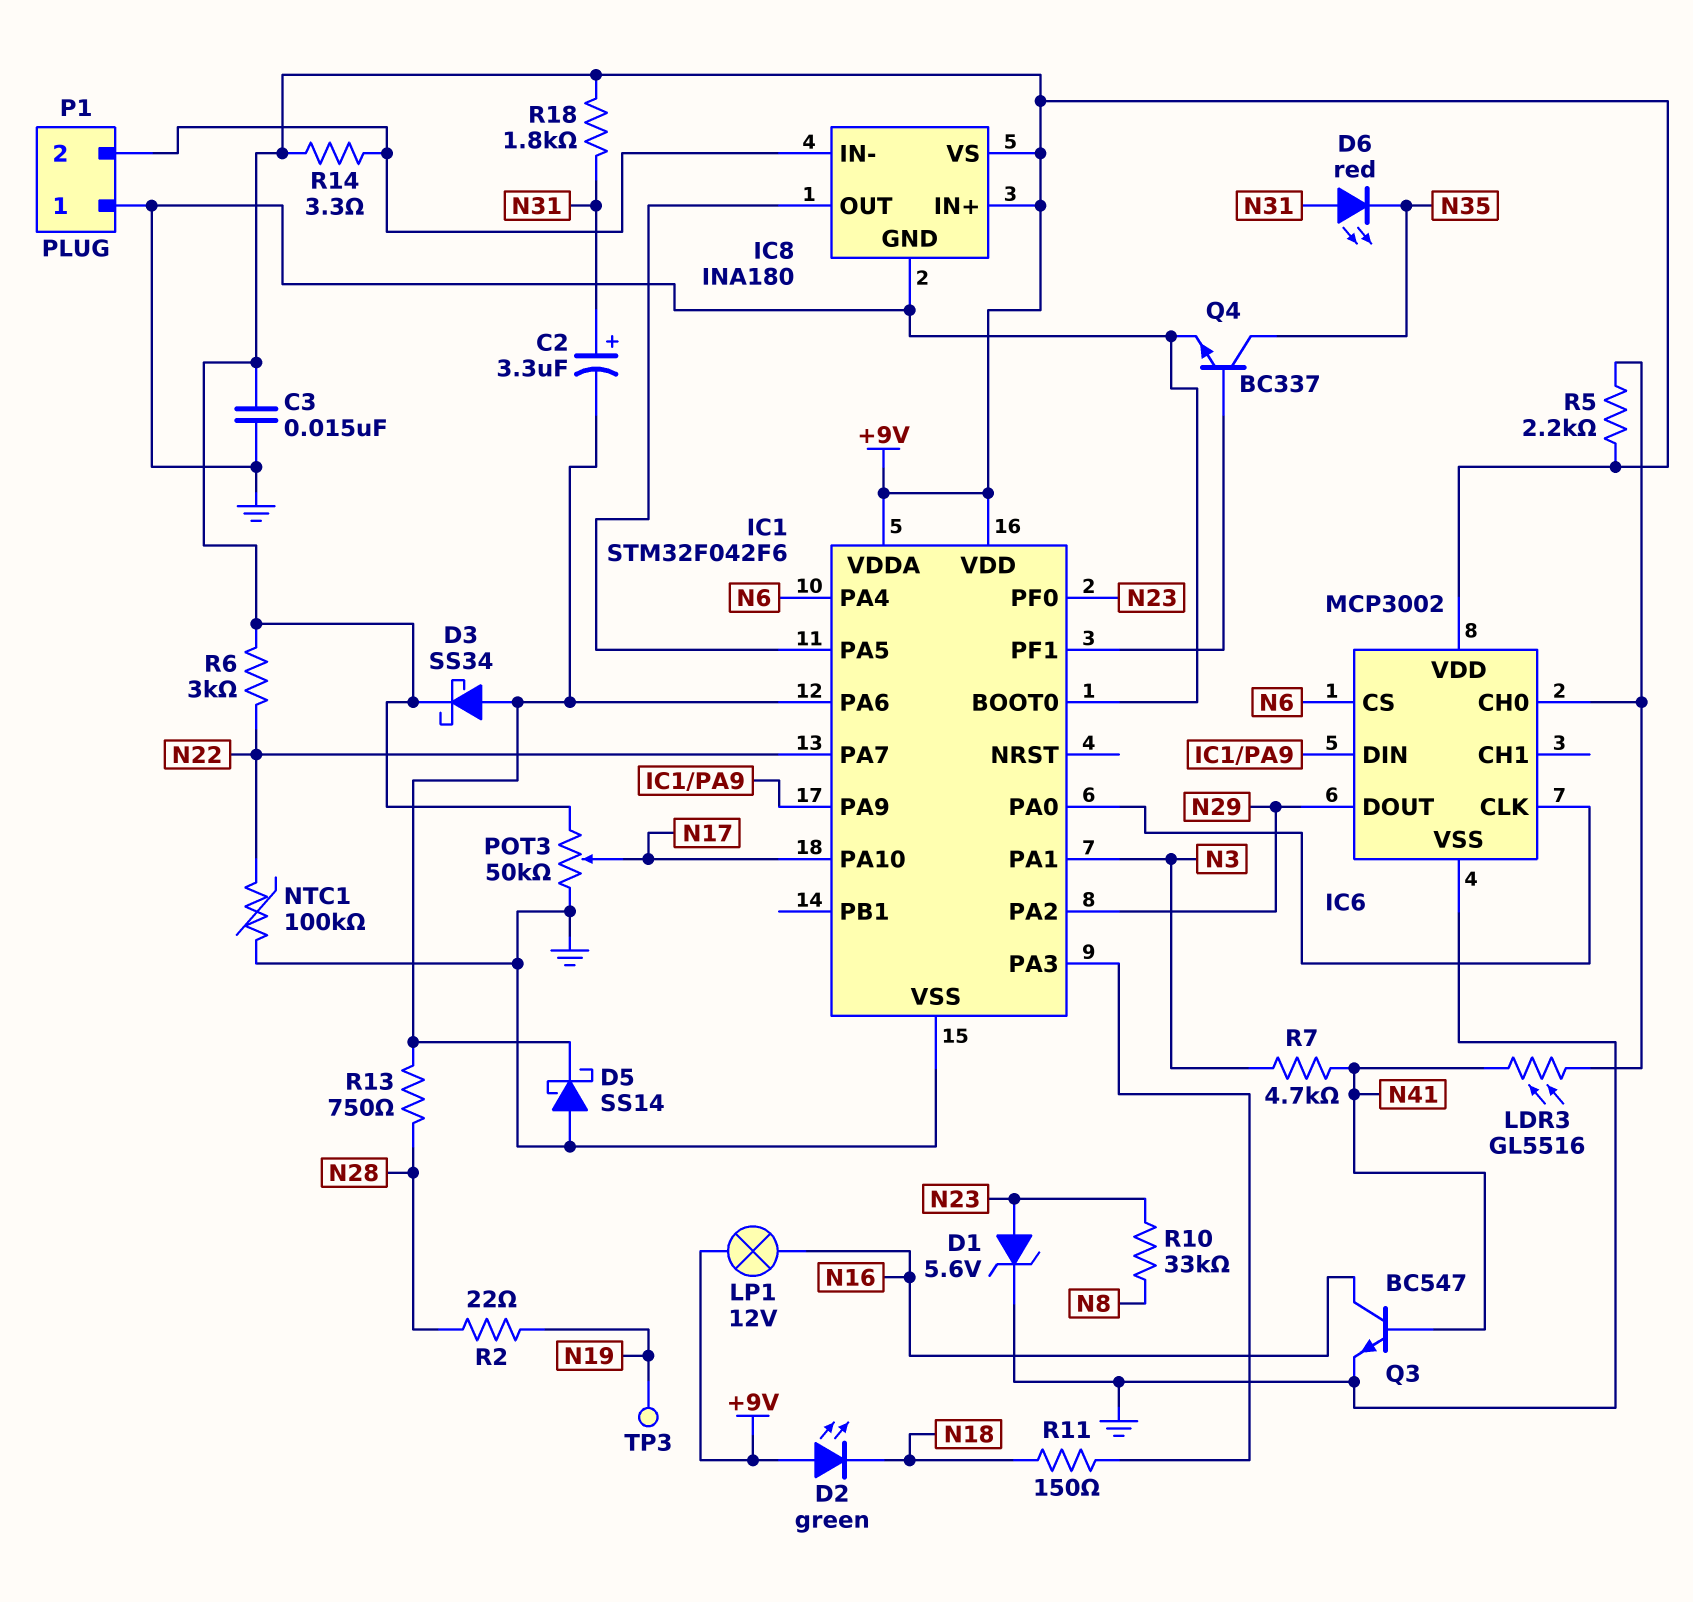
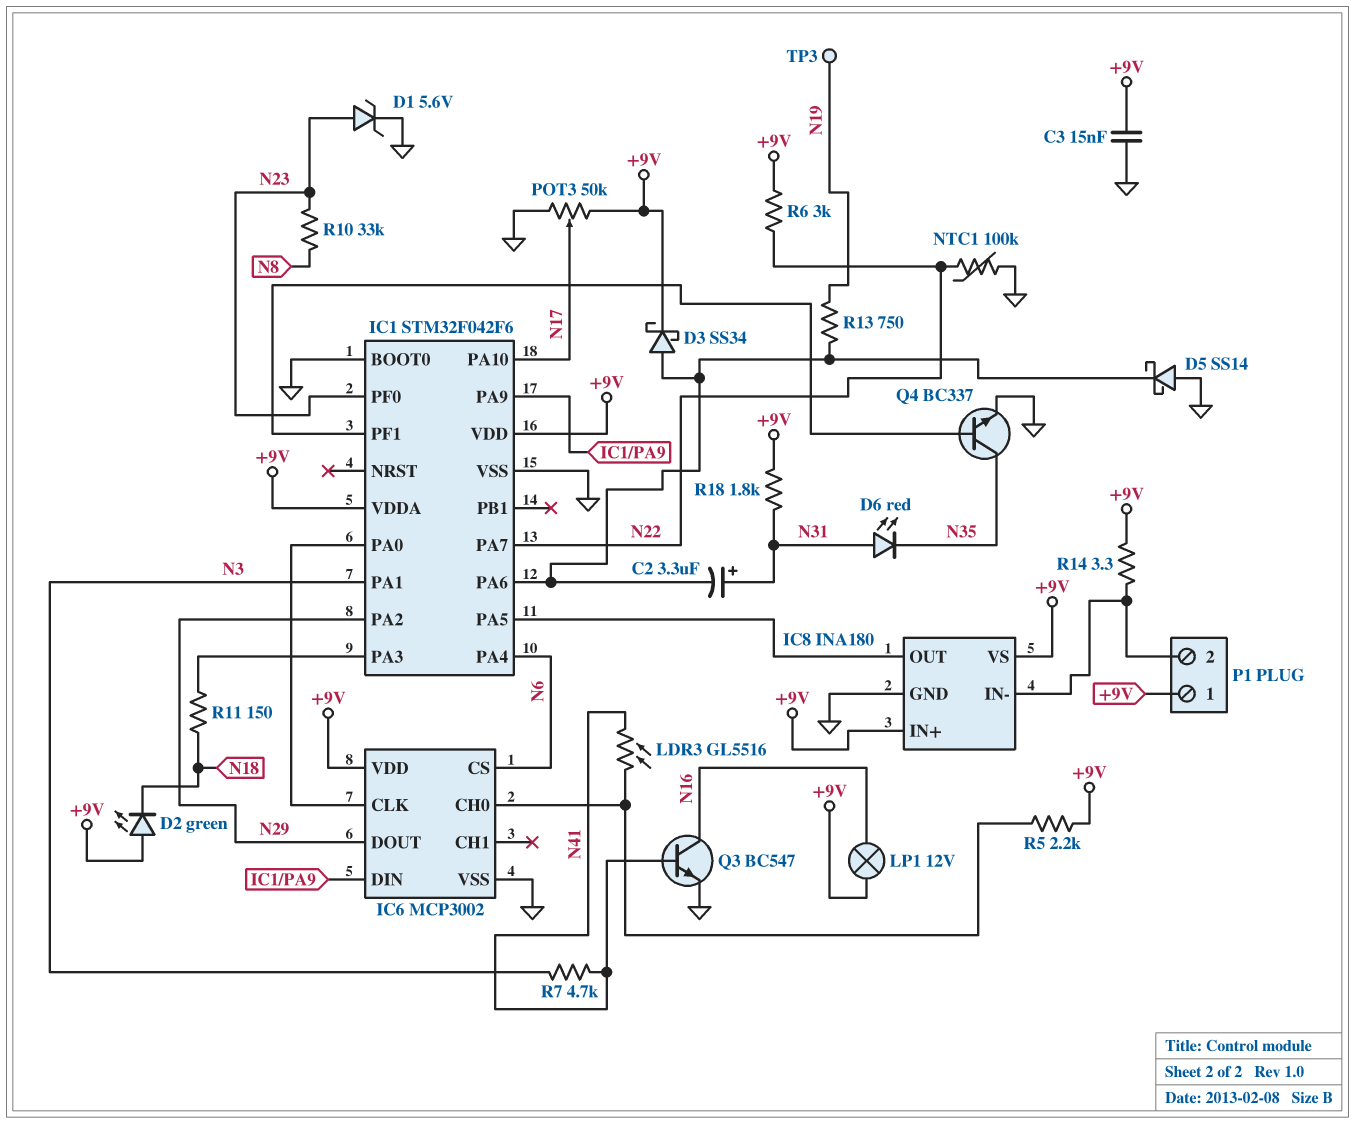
P1 pin 1: GND -> +9V
R2: 22 (N19, N28) -> none
R13: 750 (IC1/PA6, N28) -> 750 (IC1/PA6, N19)

